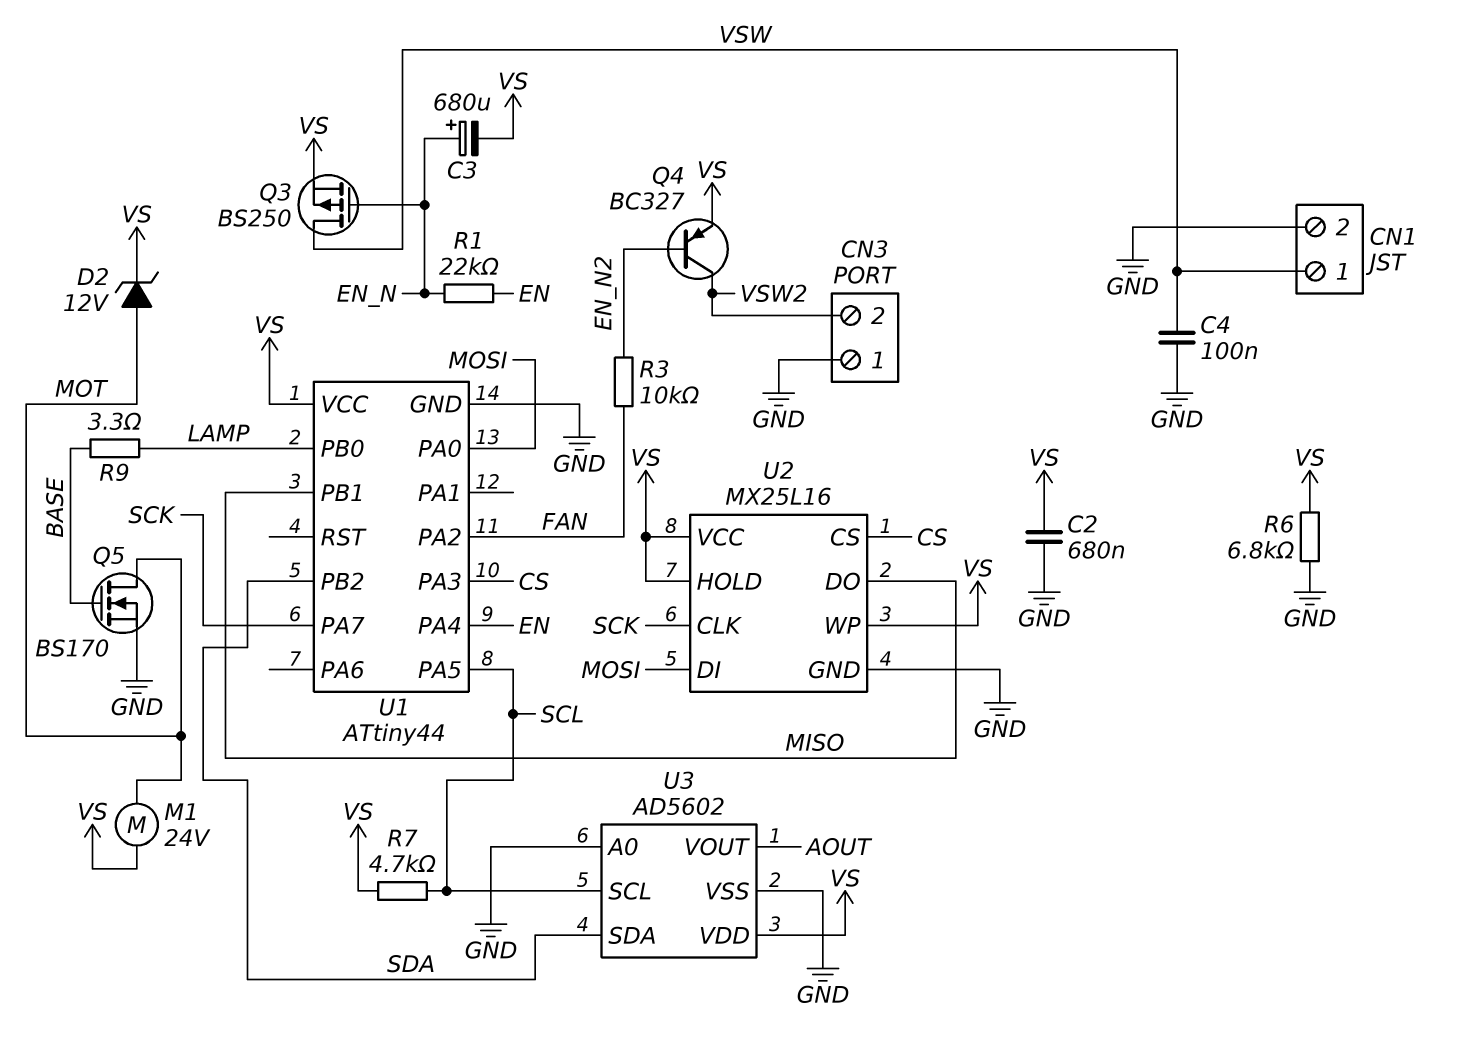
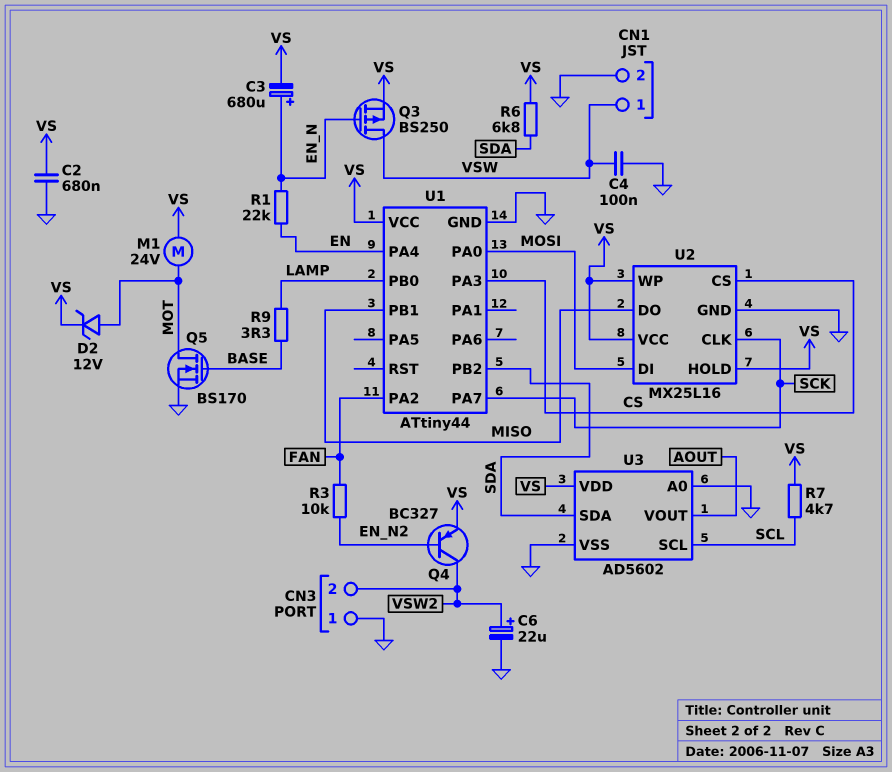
C6: none -> 22uF (plus VSW2, minus GND)
R6: 6.8k (GND, VS) -> 6.8k (SDA, VS)
U1 pin PA5: SCL -> none

